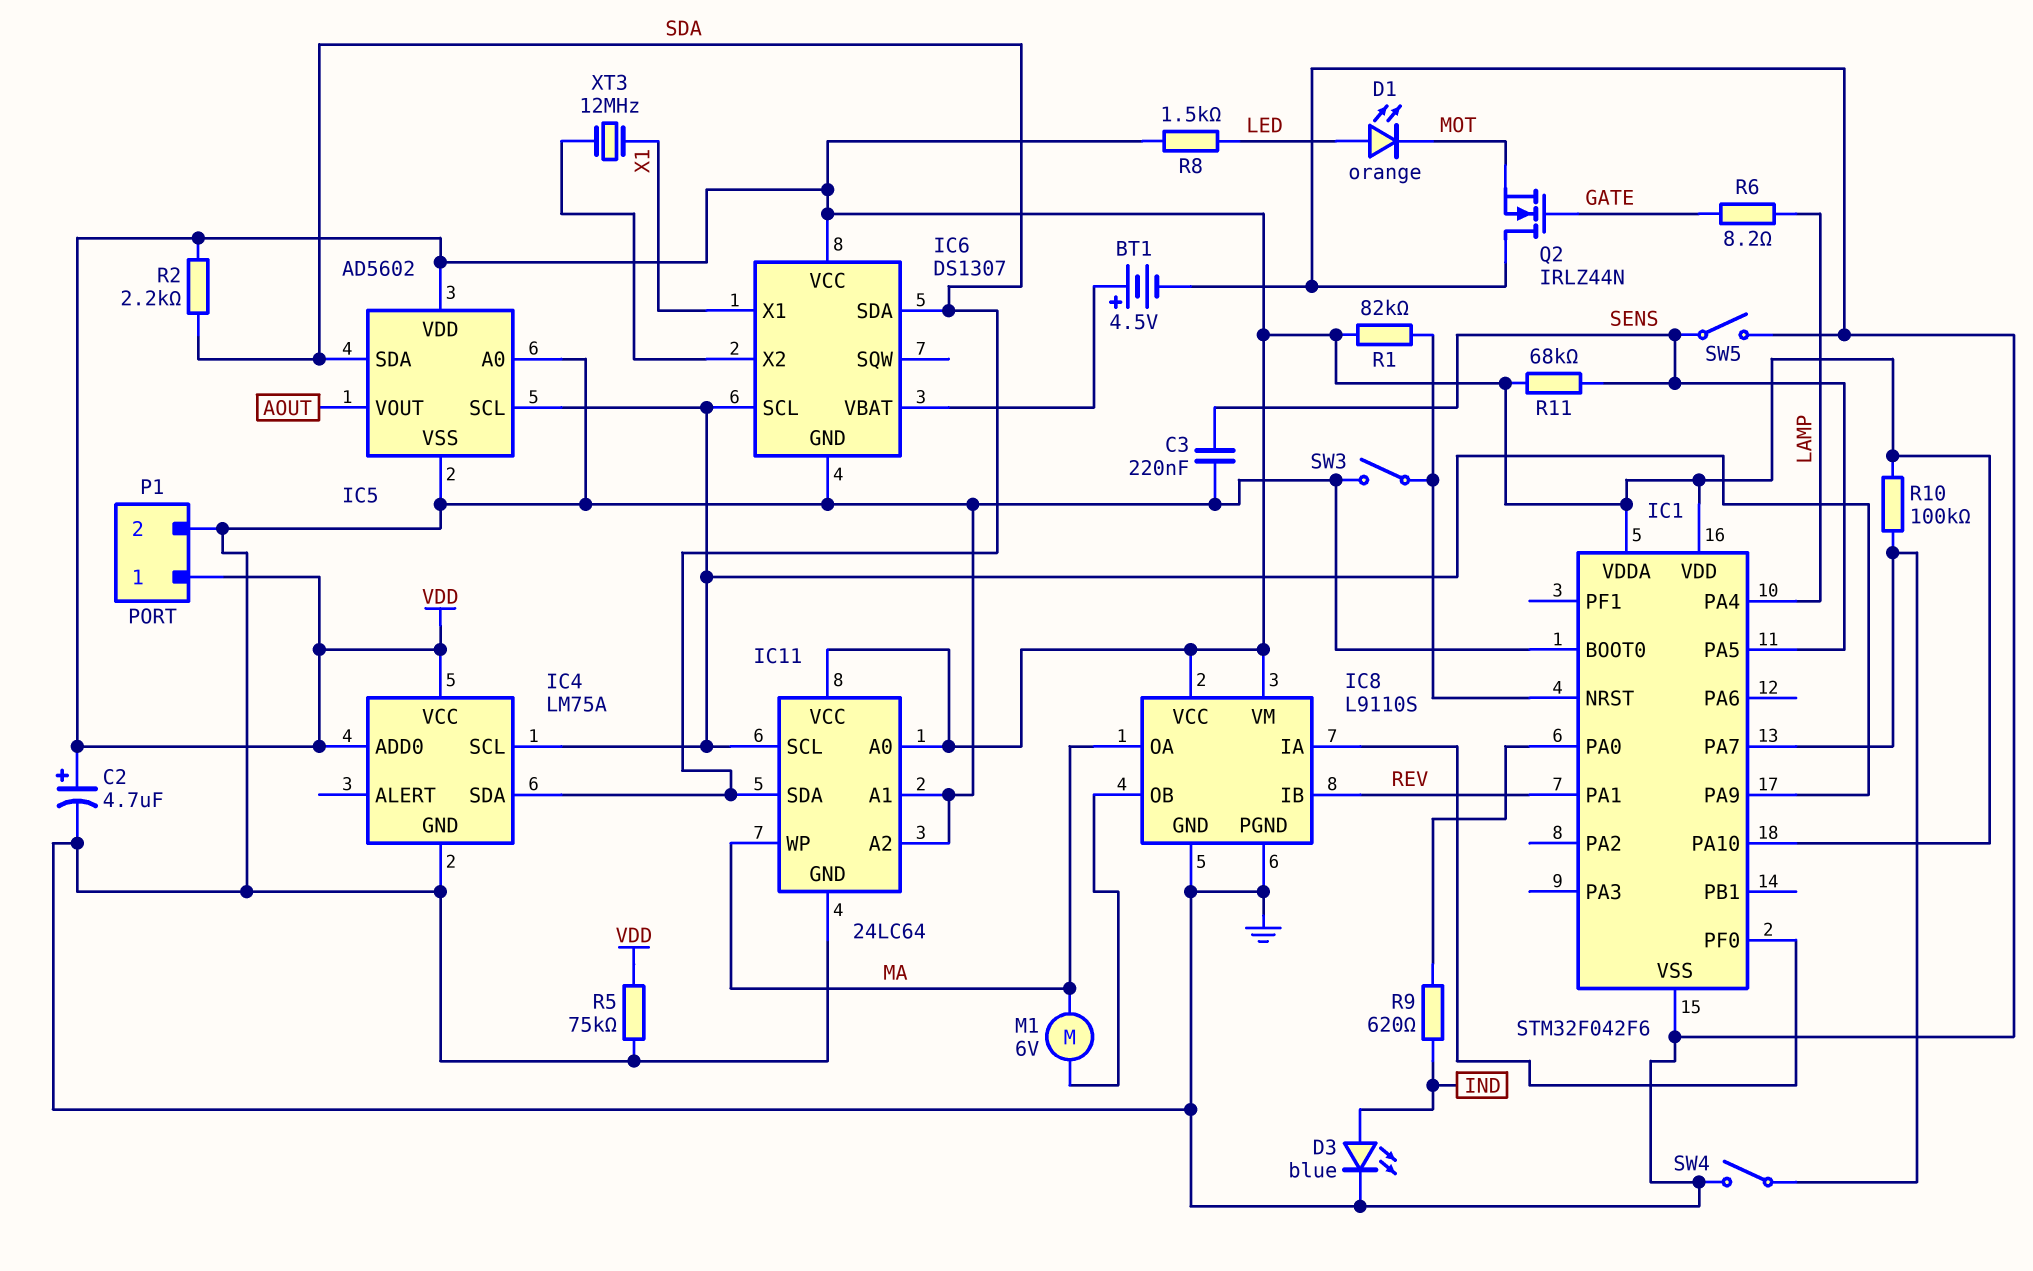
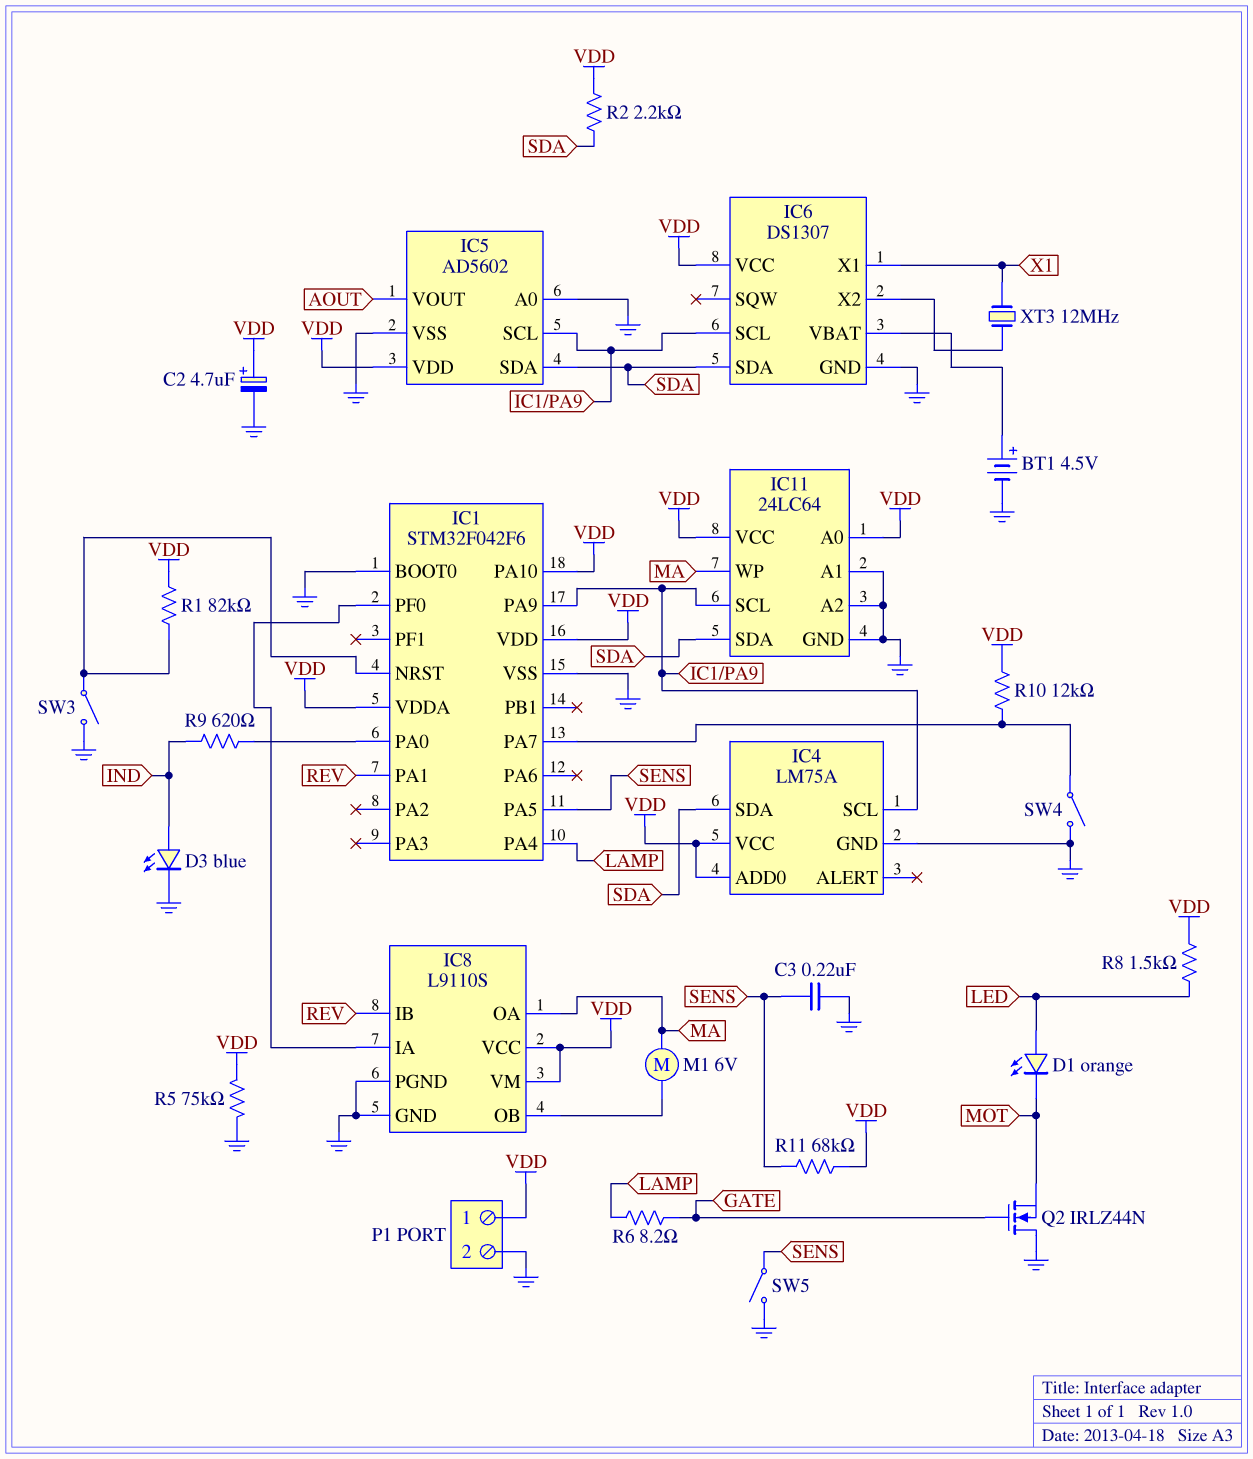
R10: 100k (IC1/PA7, VDD) -> 12k (IC1/PA7, VDD)

